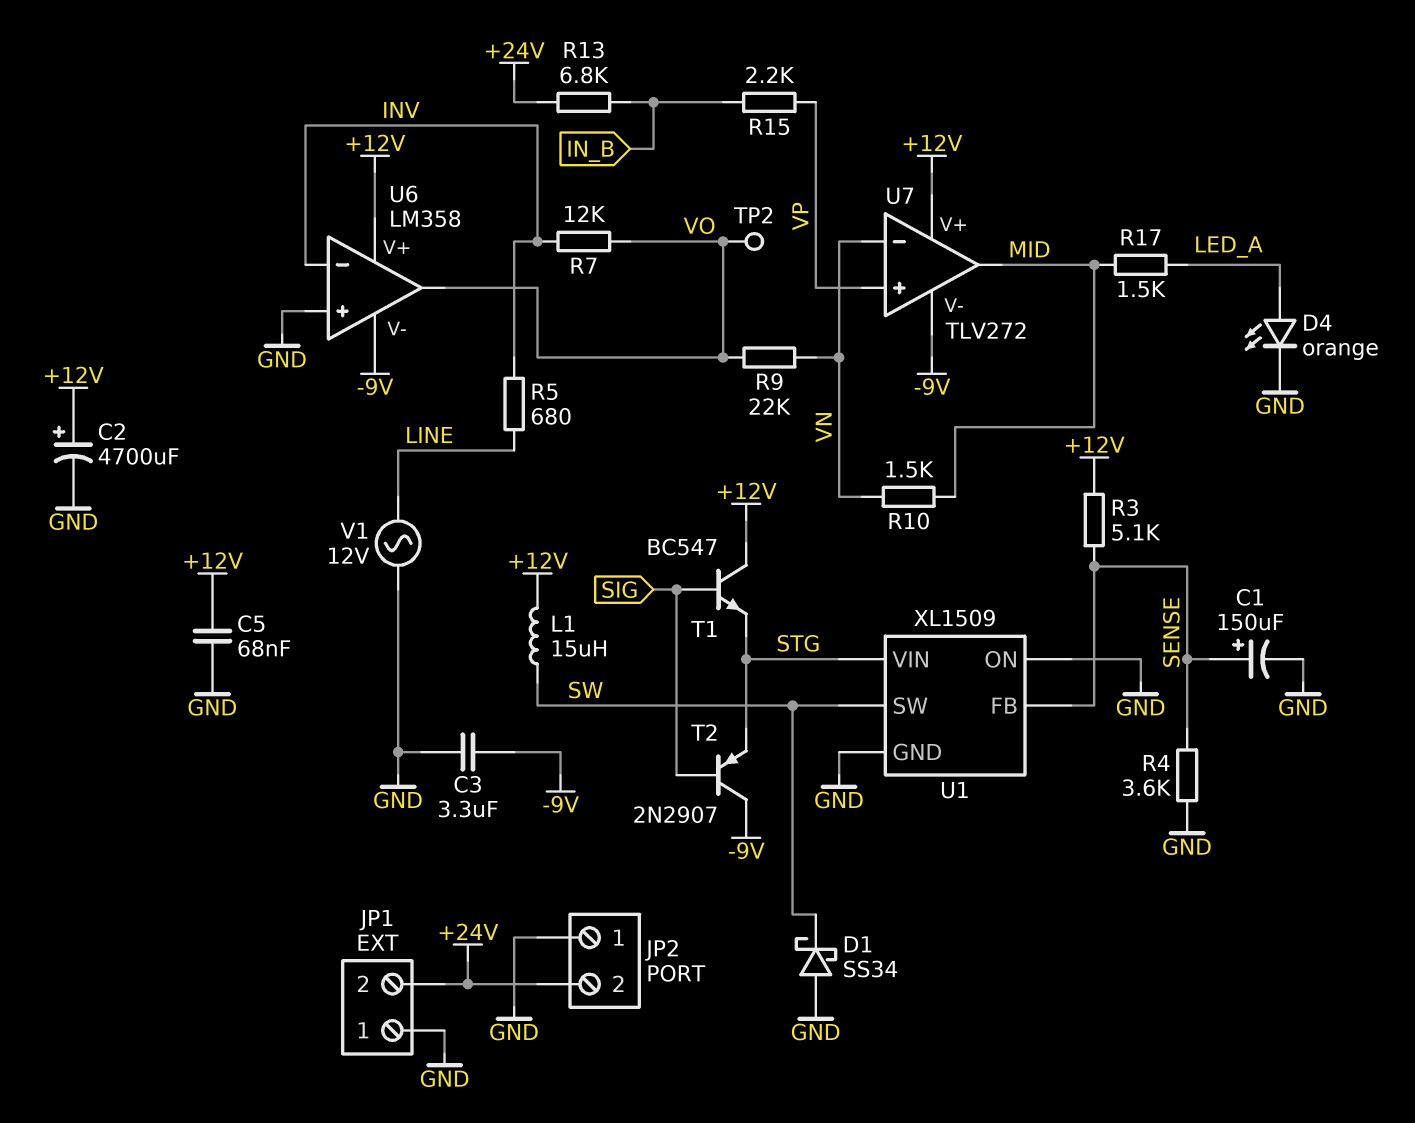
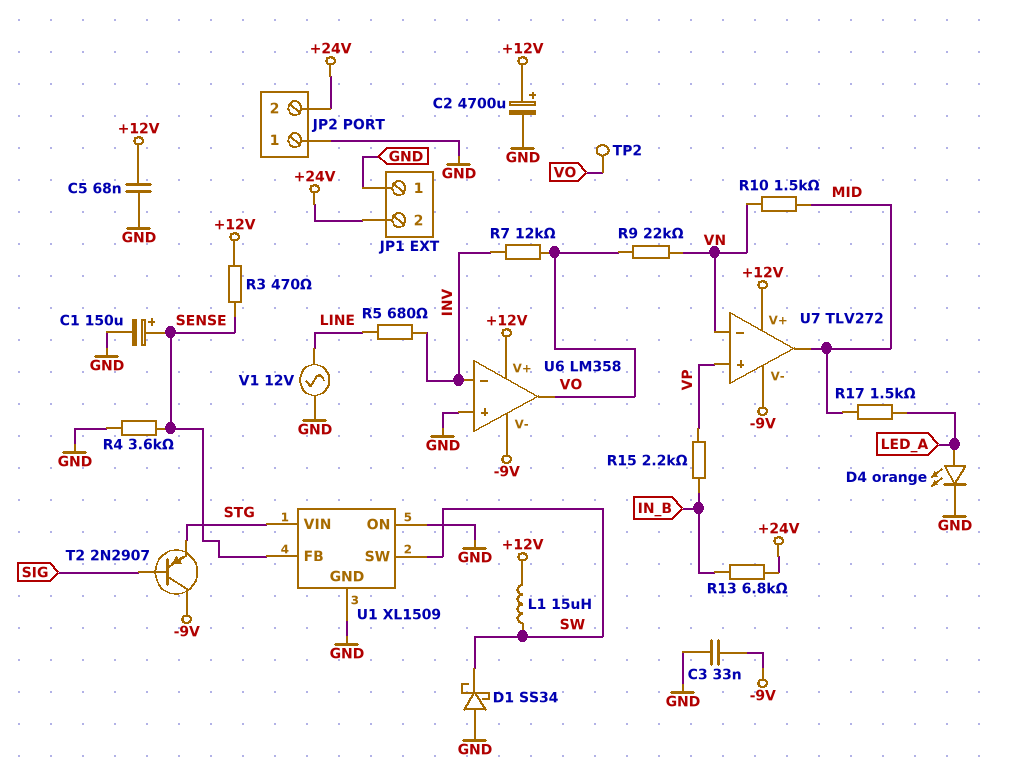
C3: 3.3uF (-9V, GND) -> 33nF (-9V, GND)
R3: 5.1k (+12V, SENSE) -> 470 (+12V, SENSE)
T1: NPN BC547 (B SIG, C +12V, E STG) -> none

